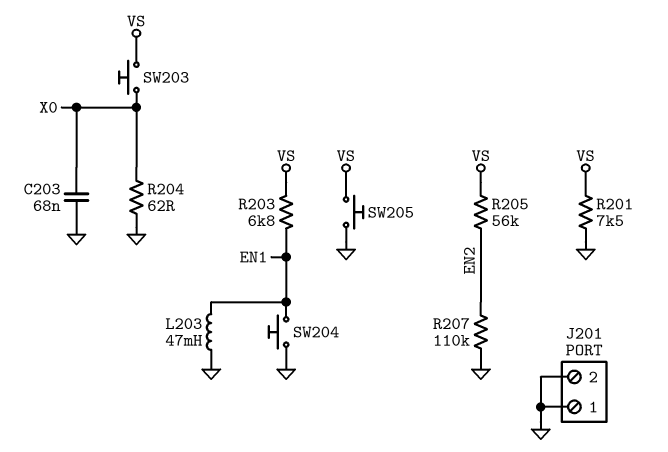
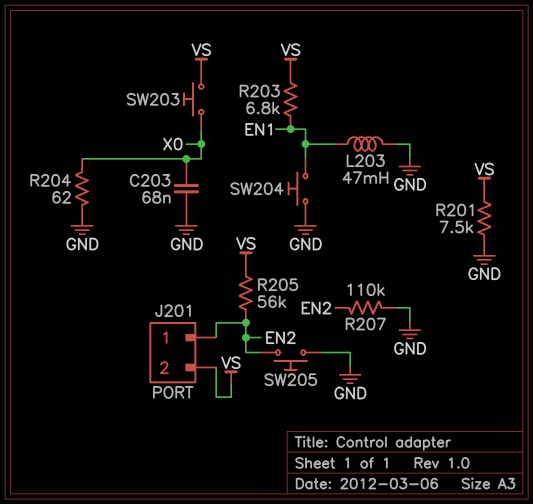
J201 pin 1: GND -> EN2
J201 pin 2: GND -> VS
SW205: button (GND, VS) -> button (EN2, GND)

